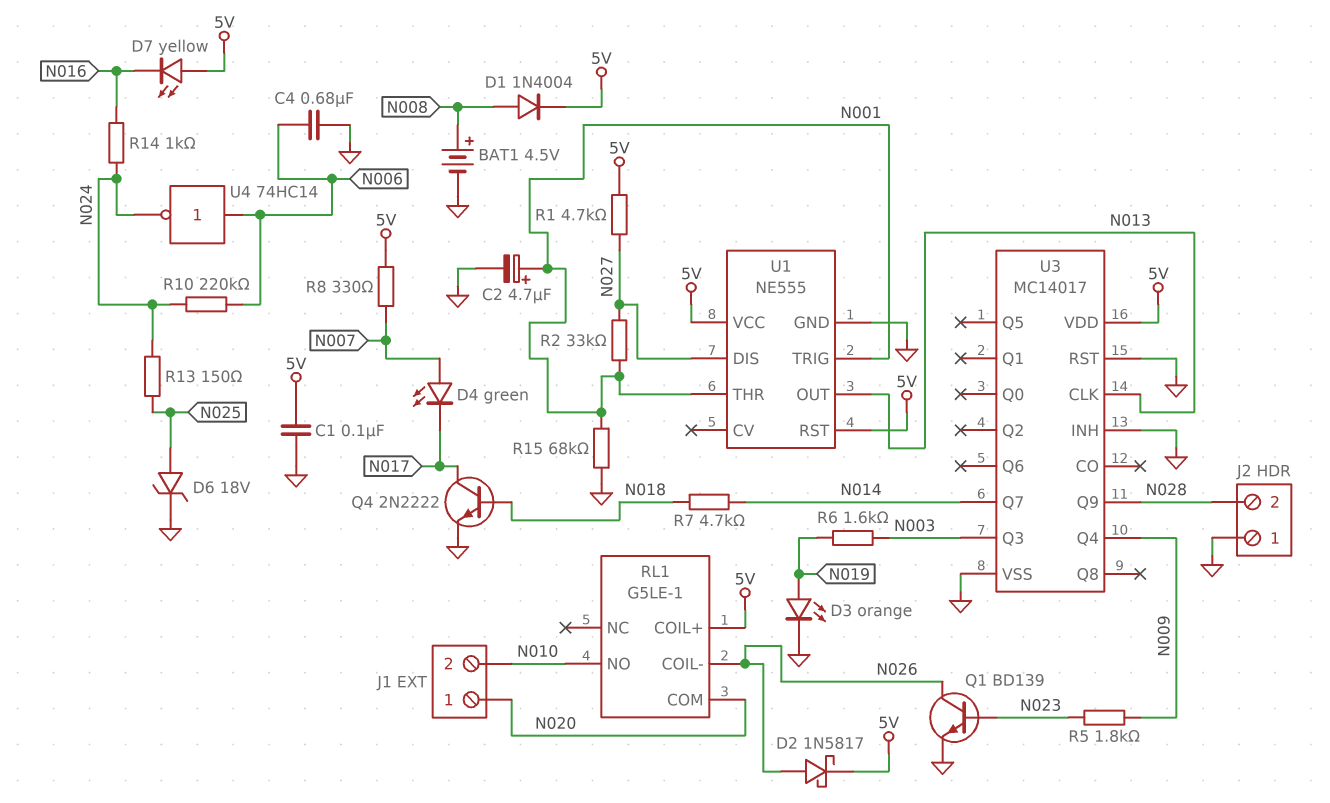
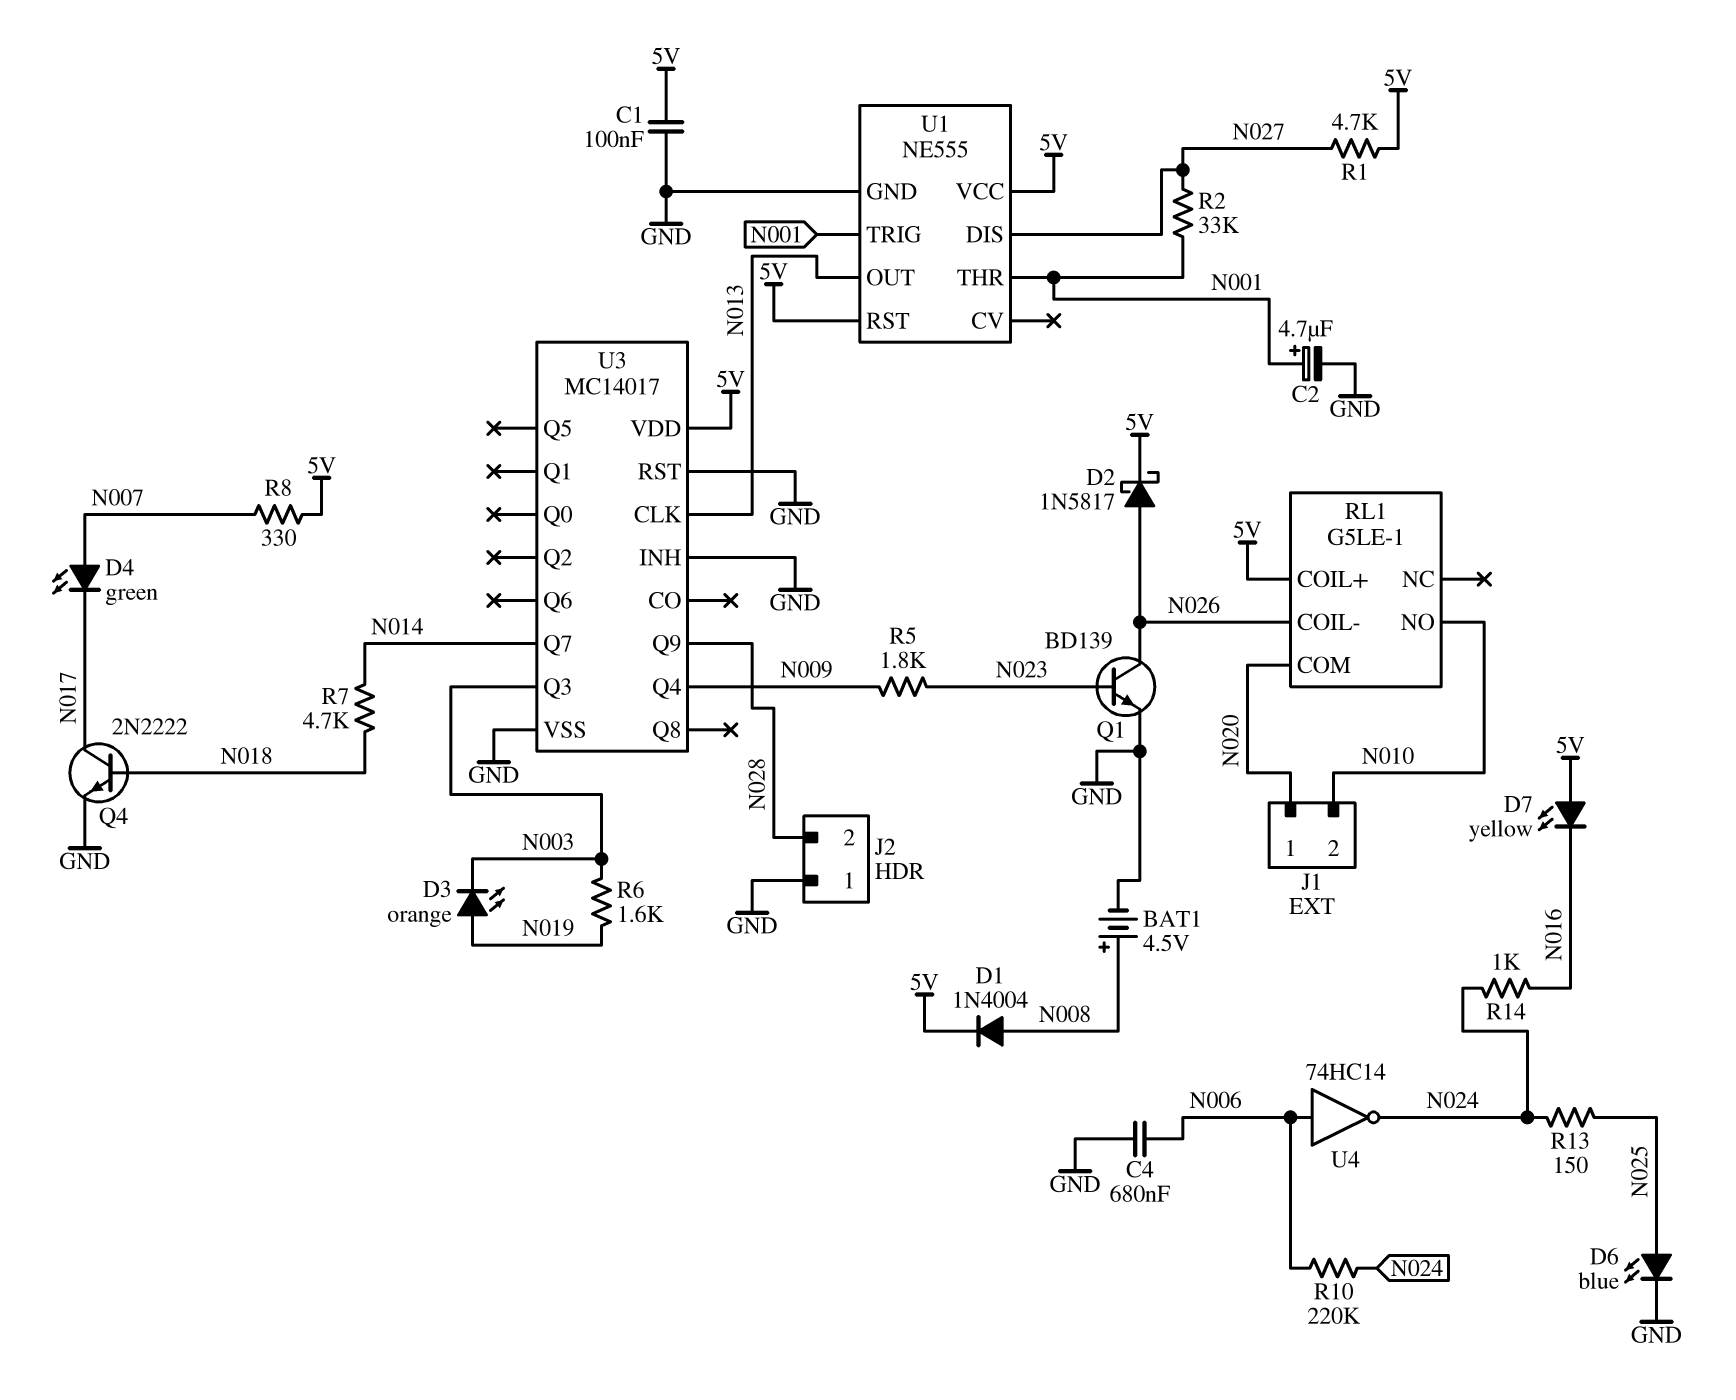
D3: LED orange (A N019, K GND) -> LED orange (A N019, K N003)
D6: zener 18V (A N025, K GND) -> LED blue (A N025, K GND)
R15: 68k (GND, N001) -> none

